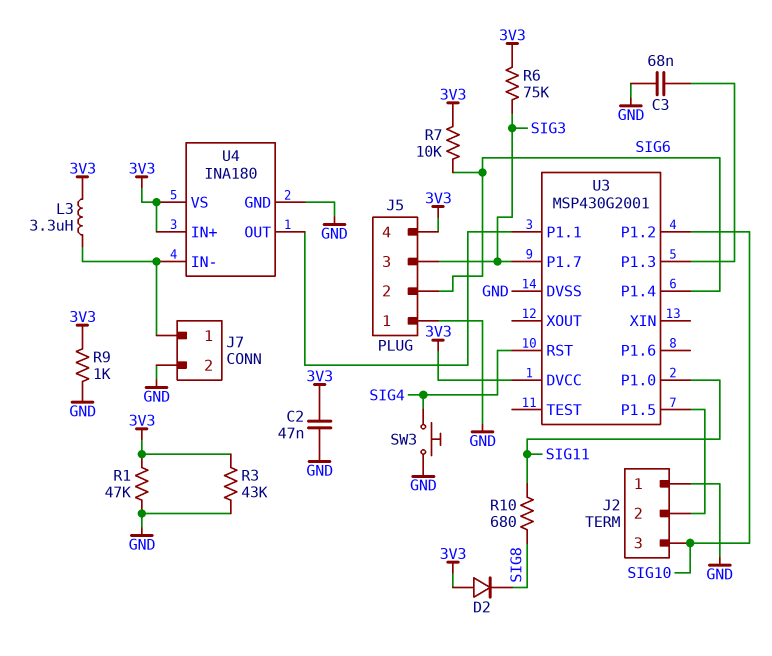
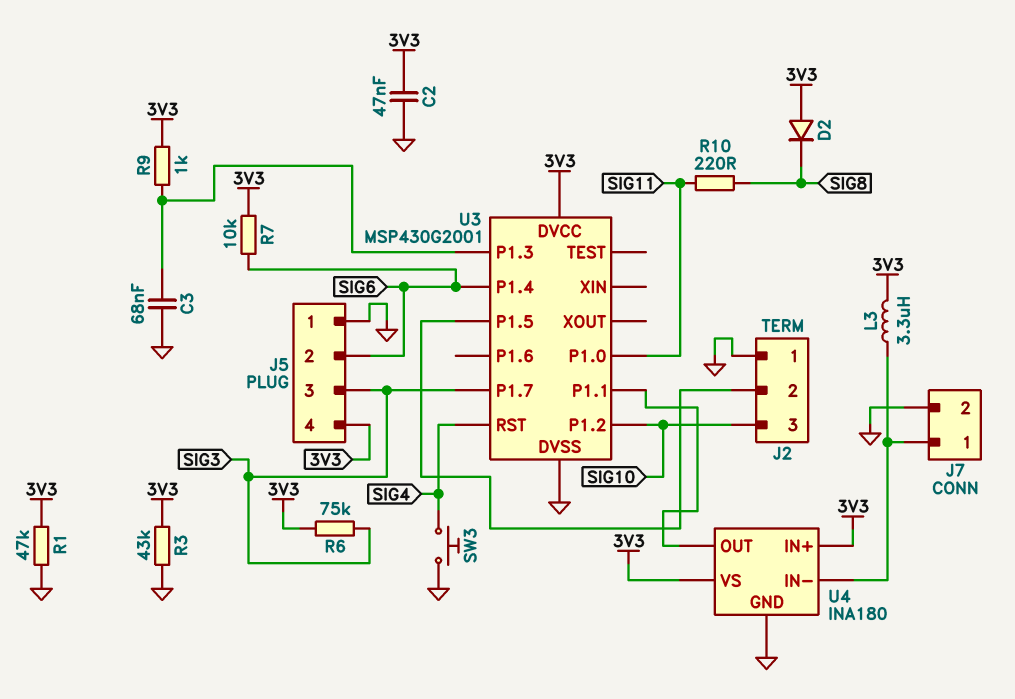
R9: 1k (3V3, GND) -> 1k (3V3, U3/P1.3)
R10: 680 (SIG8, SIG11) -> 220 (SIG8, SIG11)

